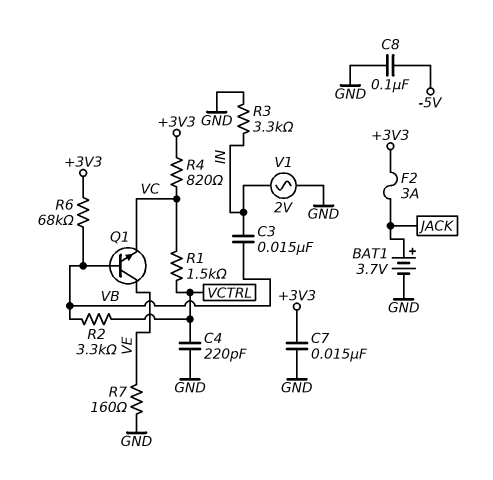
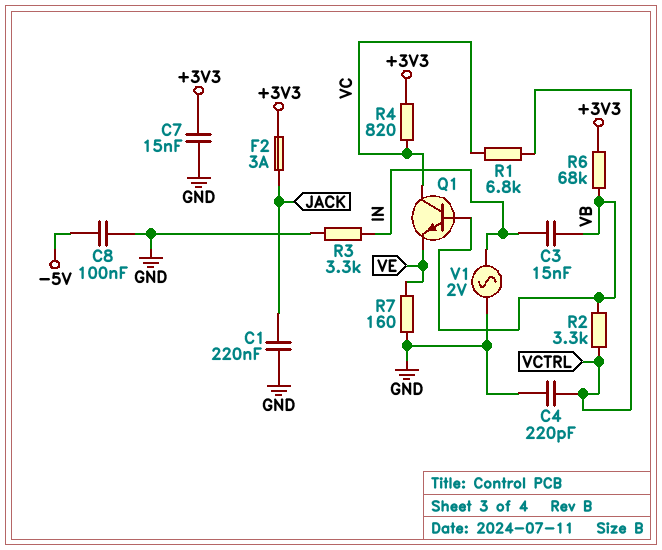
BAT1: 3.7V (plus JACK, minus GND) -> none
C1: none -> 220nF (GND, JACK)
Q1: NPN (B VB, C VE, E VC) -> NPN (B VB, C VC, E VE)
R1: 1.5k (VC, VCTRL) -> 6.8k (VC, VCTRL)

